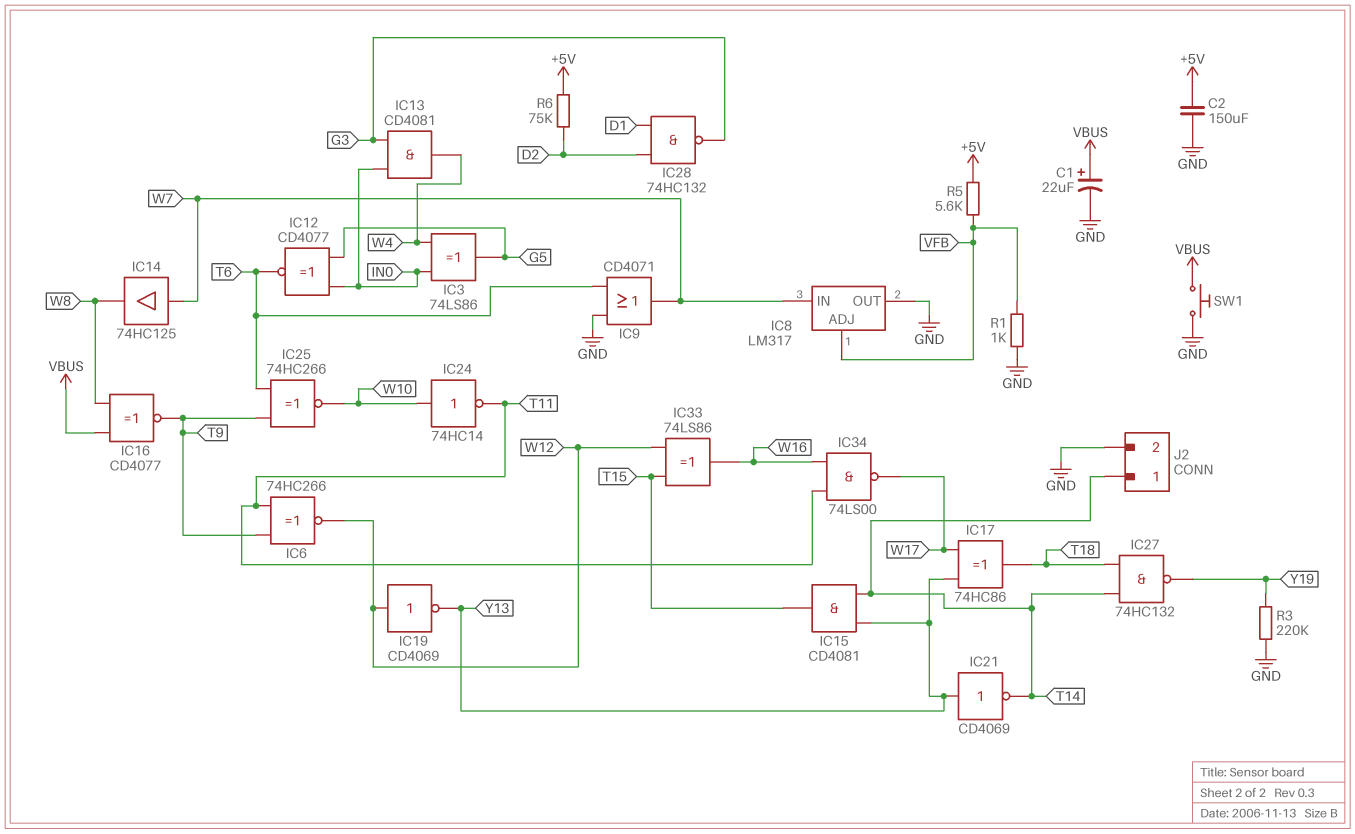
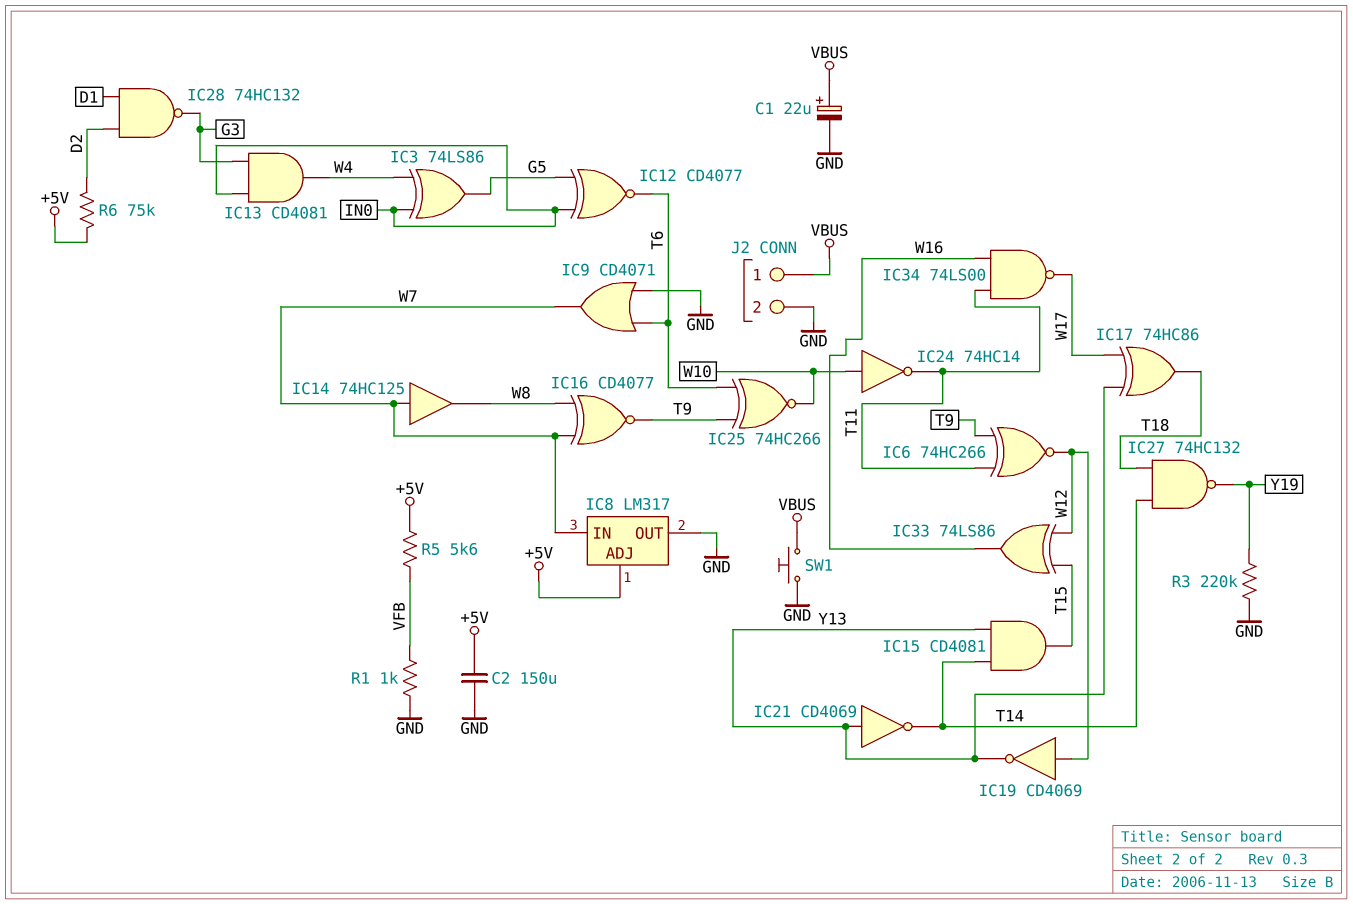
IC8 pin ADJ: VFB -> +5V
IC16: XNOR CD4077 (in VBUS, in W8, out T9) -> XNOR CD4077 (in W7, in W8, out T9)
J2 pin 1: T14 -> VBUS

